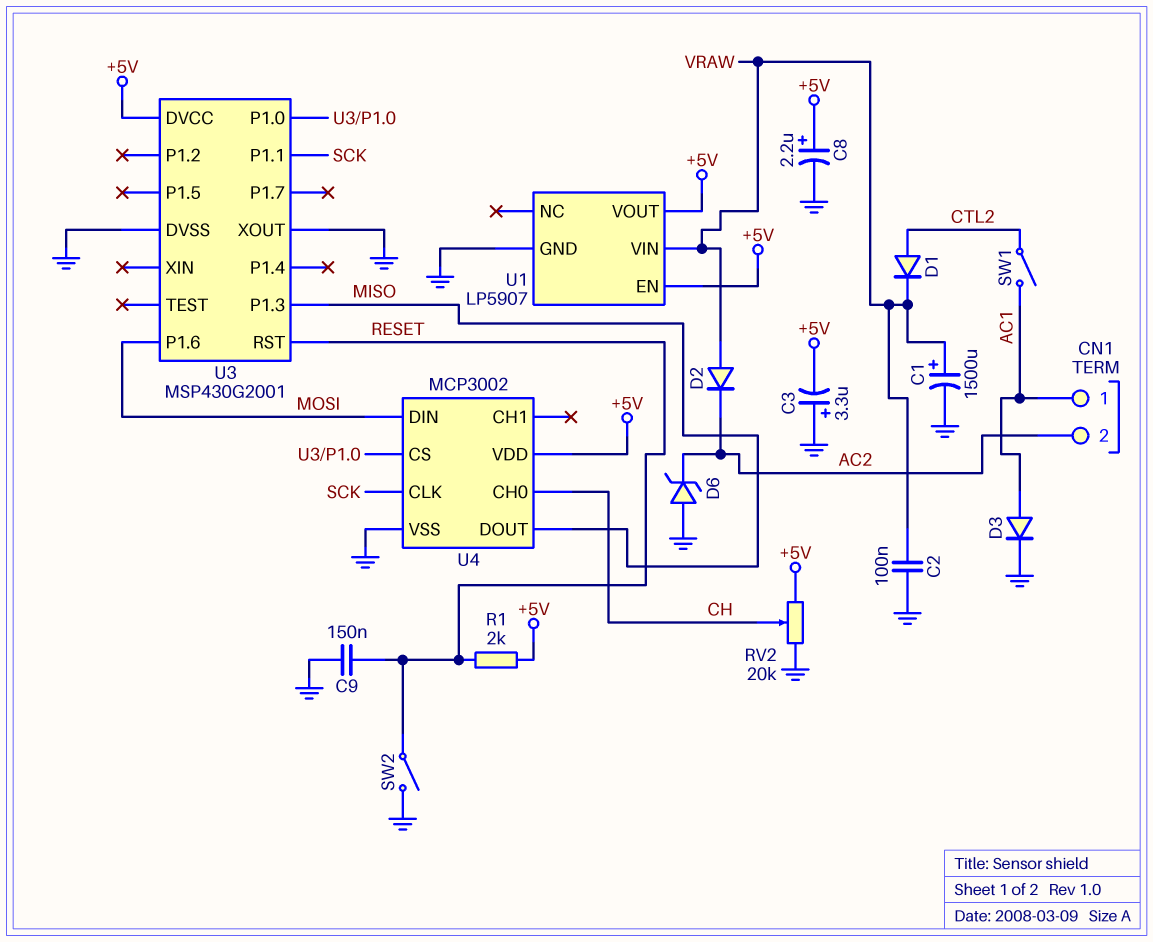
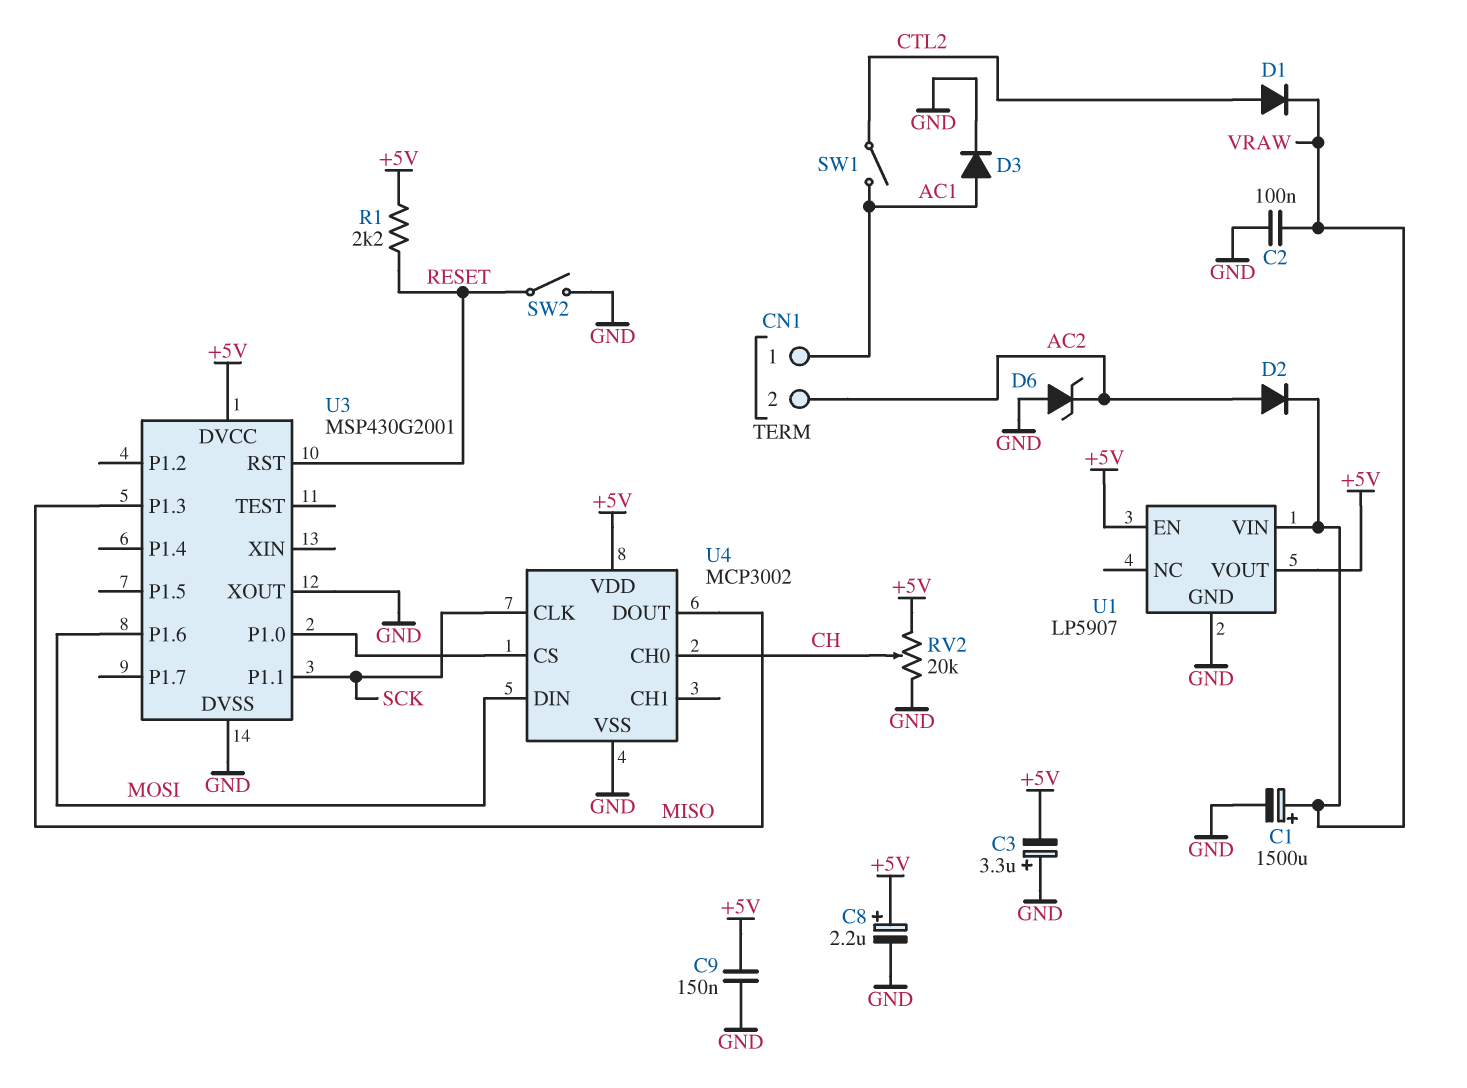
C9: 150nF (GND, RESET) -> 150nF (+5V, GND)
D2: diode (A VRAW, K AC2) -> diode (A AC2, K VRAW)
R1: 2k (+5V, RESET) -> 2.2k (+5V, RESET)

